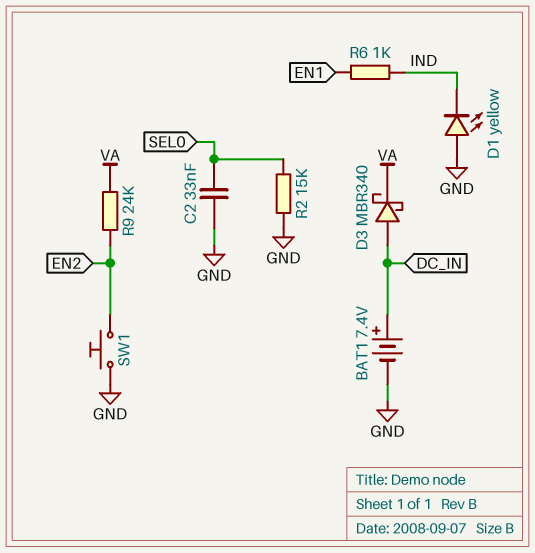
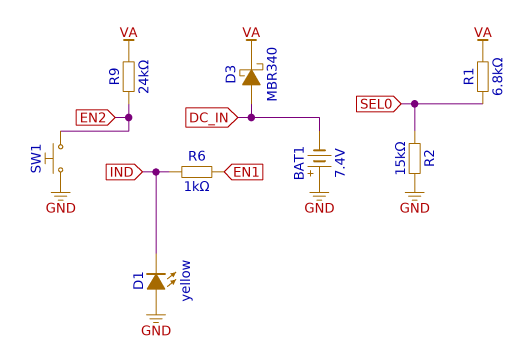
BAT1: 7.4V (plus DC_IN, minus GND) -> 7.4V (plus GND, minus DC_IN)
C2: 33nF (GND, SEL0) -> none
R1: none -> 6.8k (SEL0, VA)

